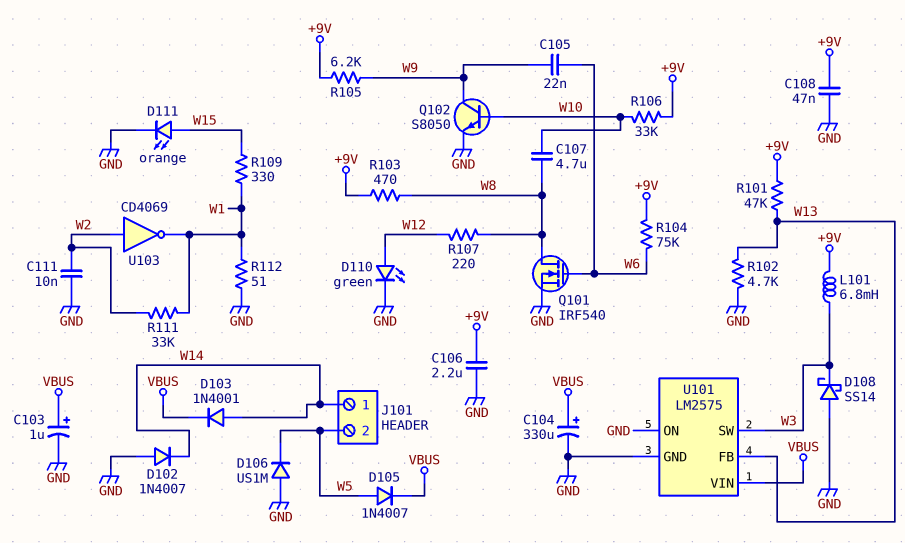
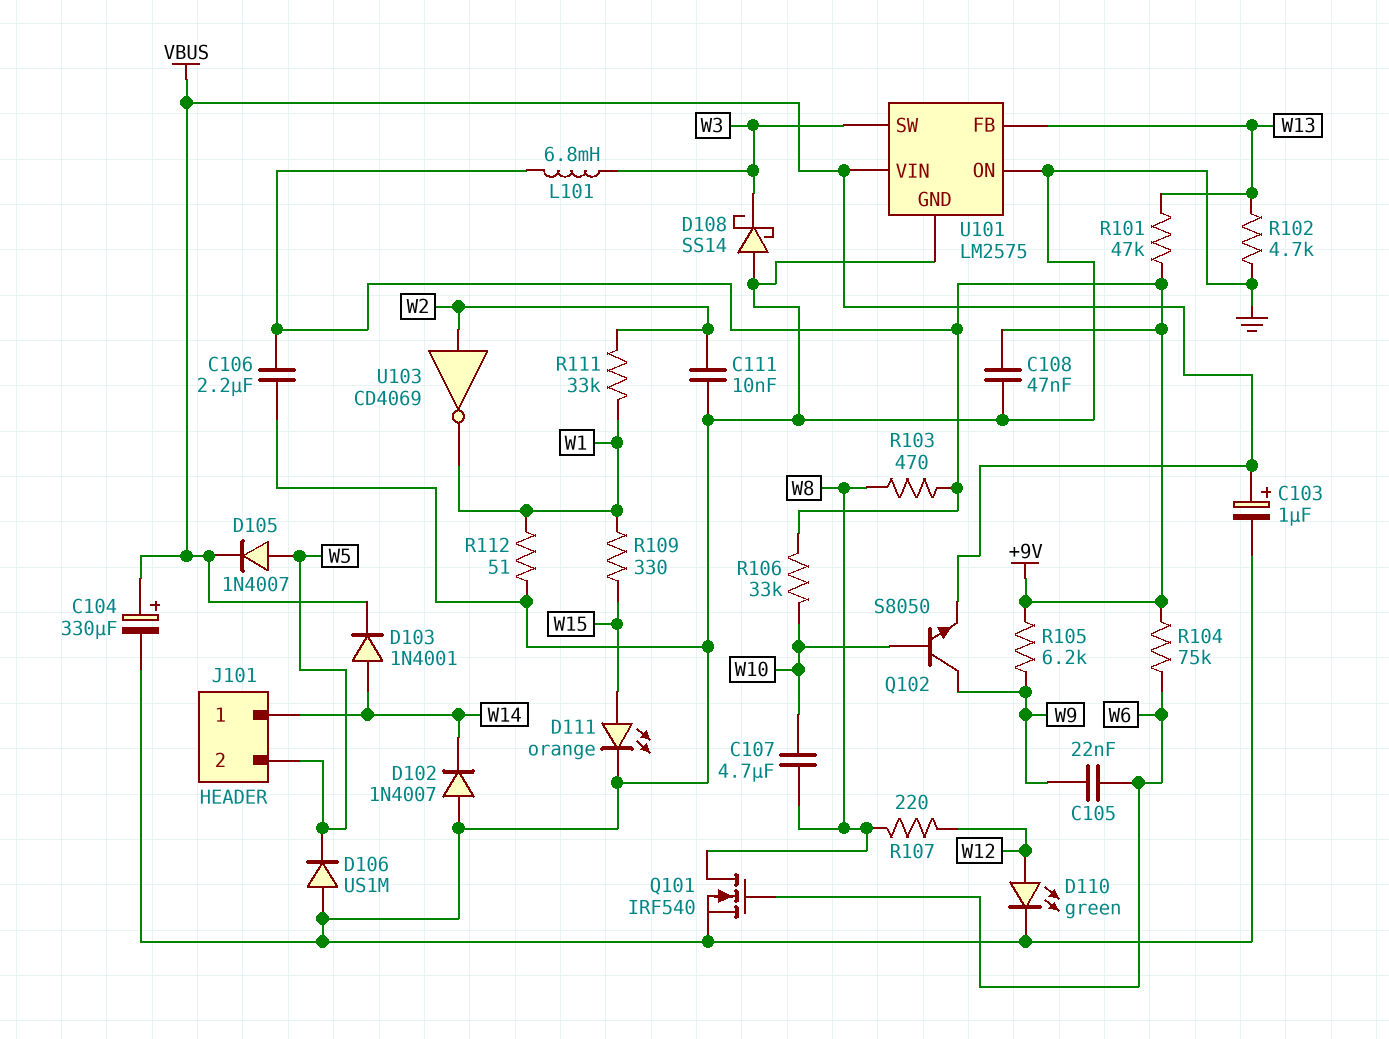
Q102: NPN S8050 (B W10, C W9, E GND) -> NPN S8050 (B W10, C W9, E VBUS)

